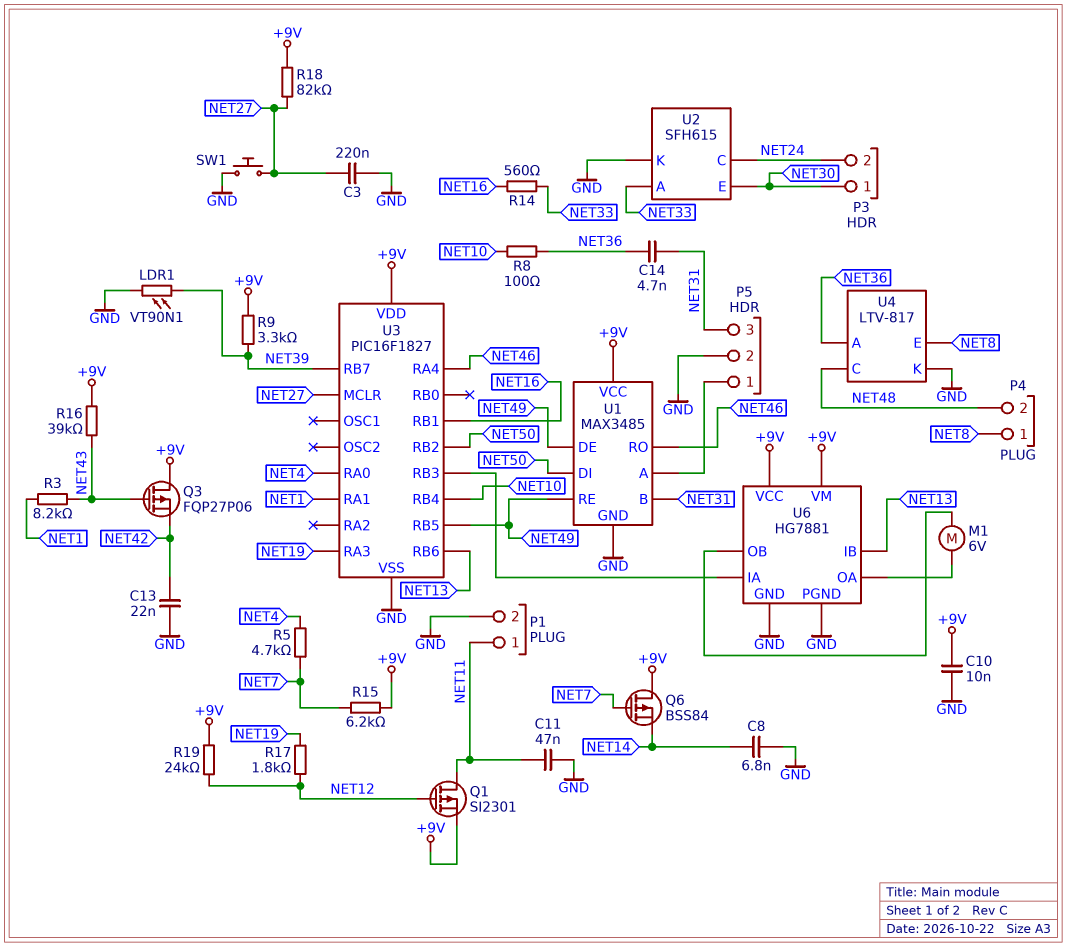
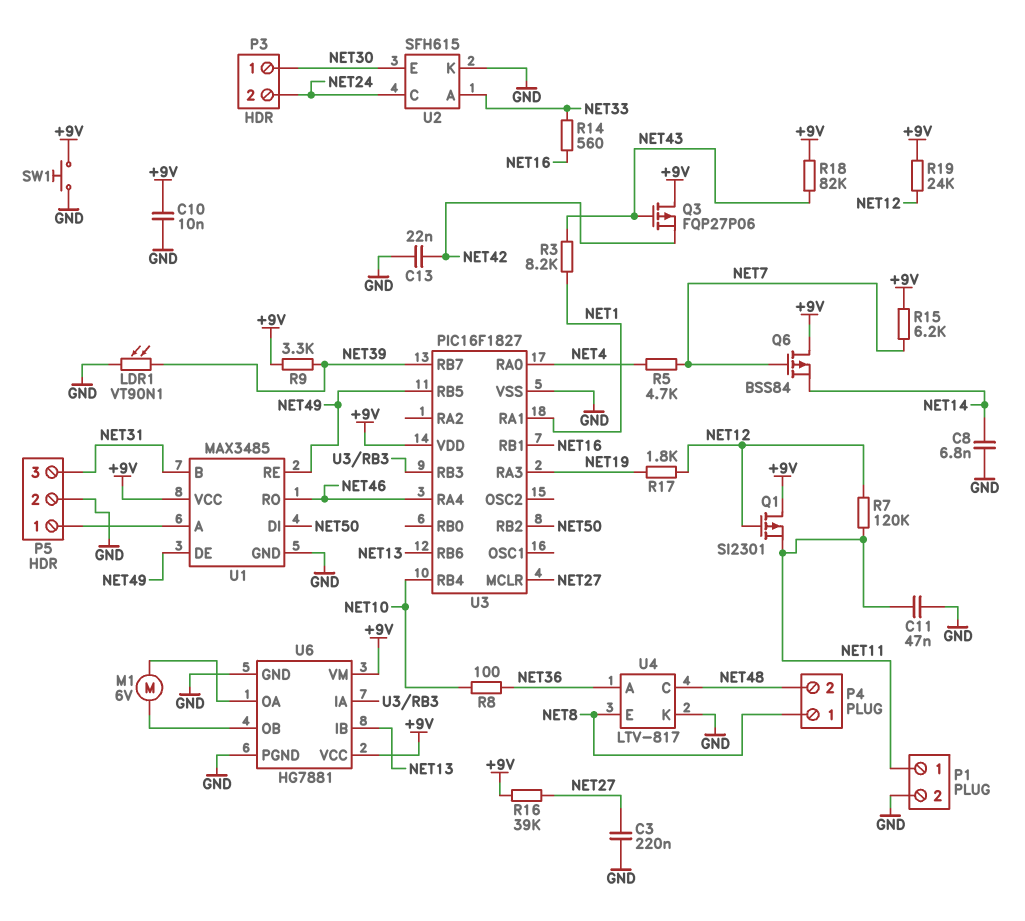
C14: 4.7nF (NET31, NET36) -> none
Q1: PMOS SI2301 (G NET12, D NET11, S +9V) -> PMOS SI2301 (G NET12, D +9V, S NET11)
R7: none -> 120k (NET11, NET12)
R16: 39k (+9V, NET43) -> 39k (+9V, NET27)
R18: 82k (+9V, NET27) -> 82k (+9V, NET43)
SW1: button (GND, NET27) -> button (+9V, GND)

